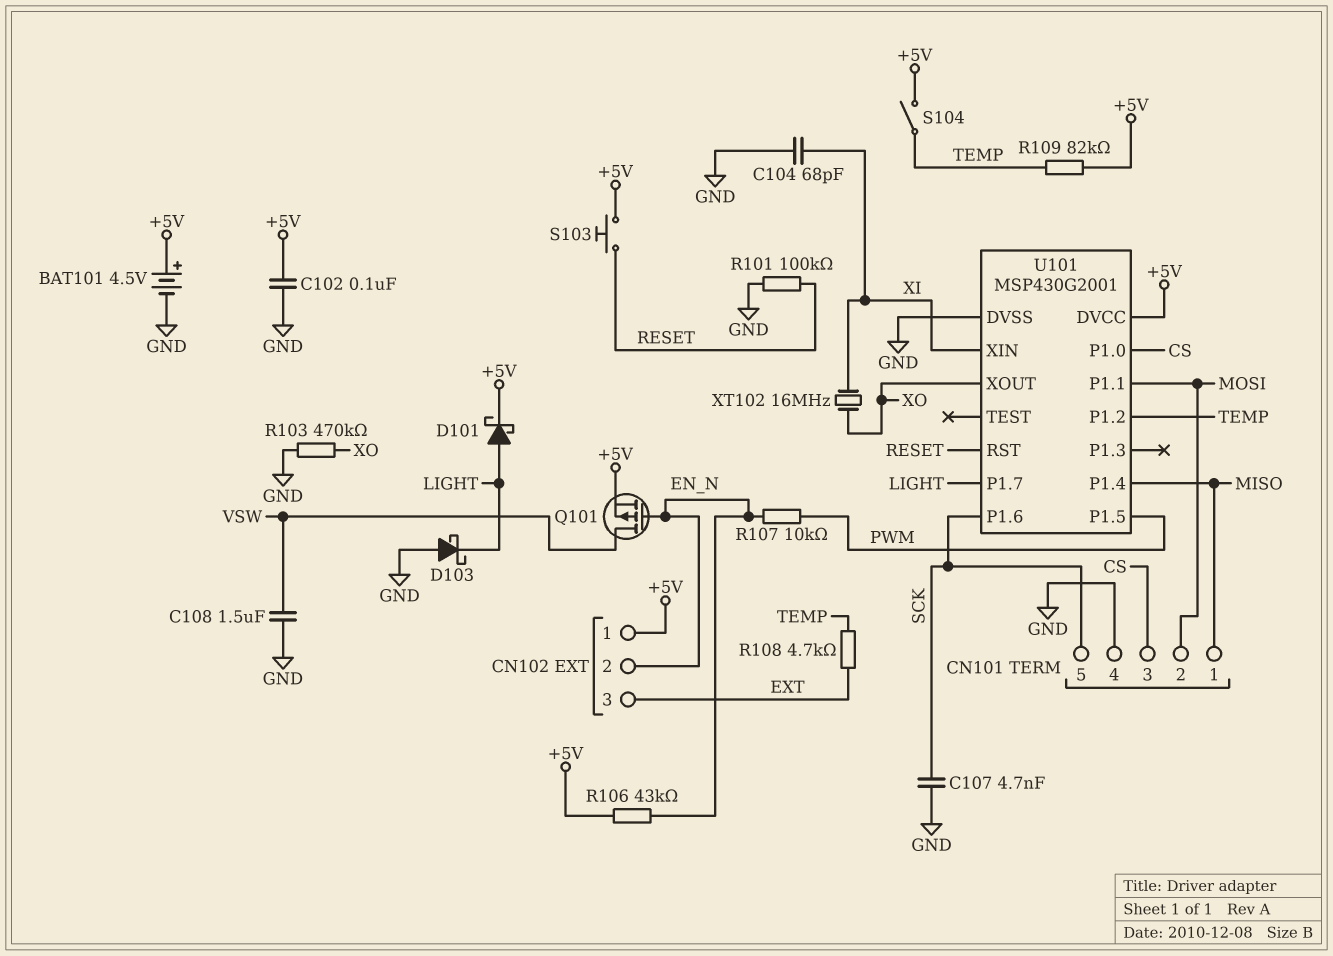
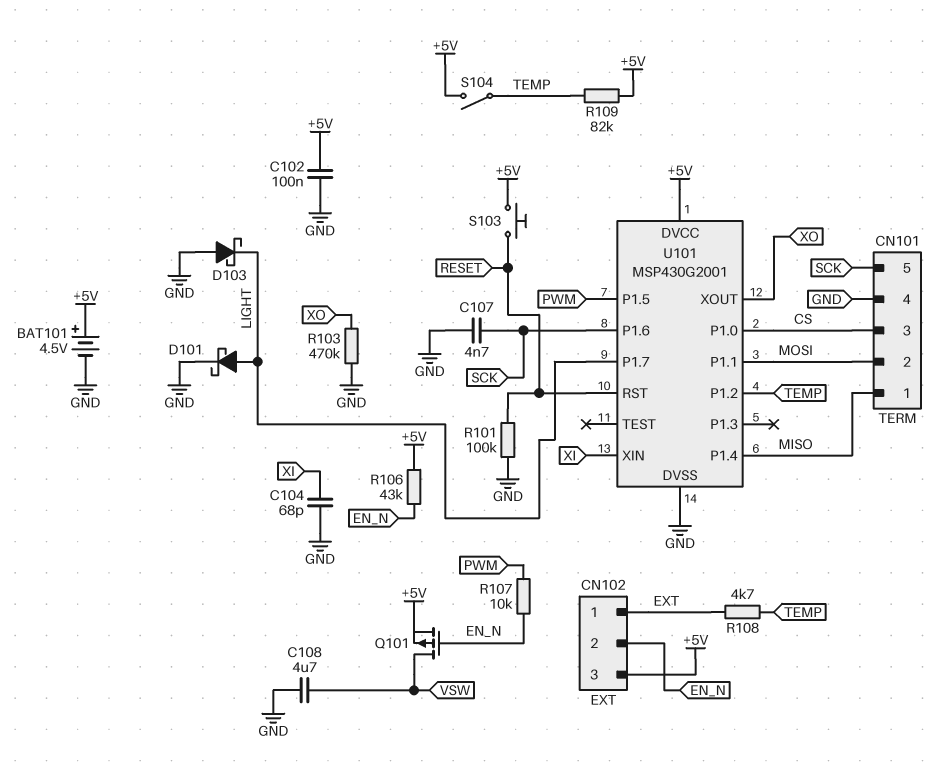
C108: 1.5uF (GND, VSW) -> 4.7uF (GND, VSW)
CN102 pin 1: +5V -> EXT
CN102 pin 3: EXT -> +5V
D101: schottky (A LIGHT, K +5V) -> schottky (A LIGHT, K GND)
XT102: 16MHz (XI, XO) -> none

